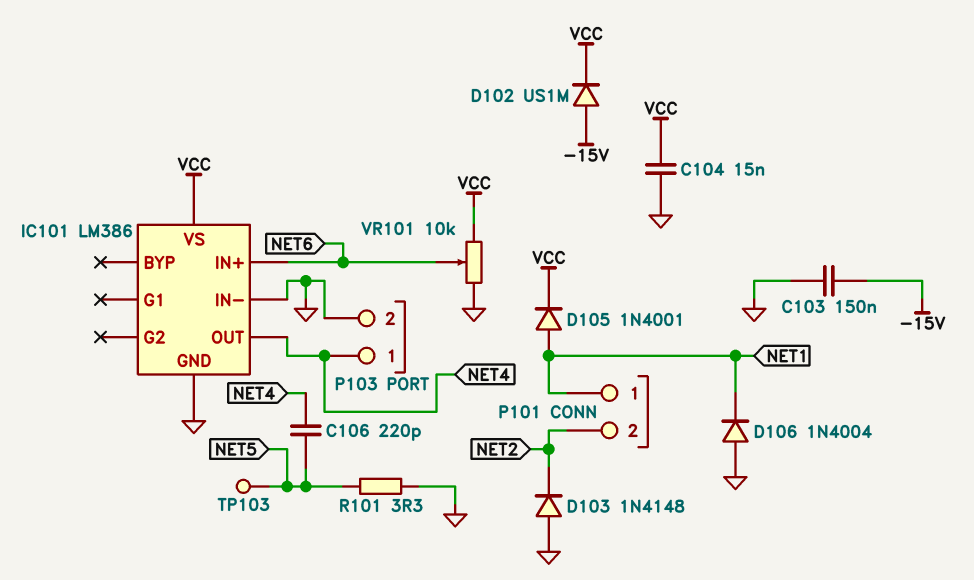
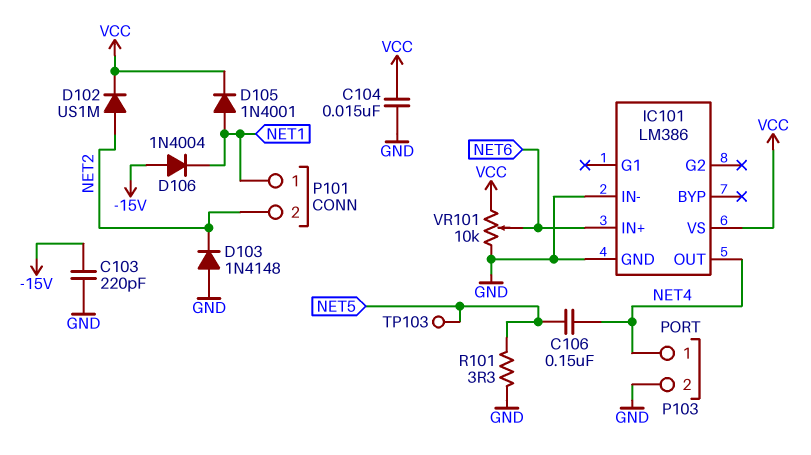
C103: 150nF (-15V, GND) -> 220pF (-15V, GND)
C106: 220pF (NET4, NET5) -> 150nF (NET4, NET5)
D102: diode US1M (A -15V, K VCC) -> diode US1M (A NET2, K VCC)
D106: diode 1N4004 (A GND, K NET1) -> diode 1N4004 (A -15V, K NET1)

